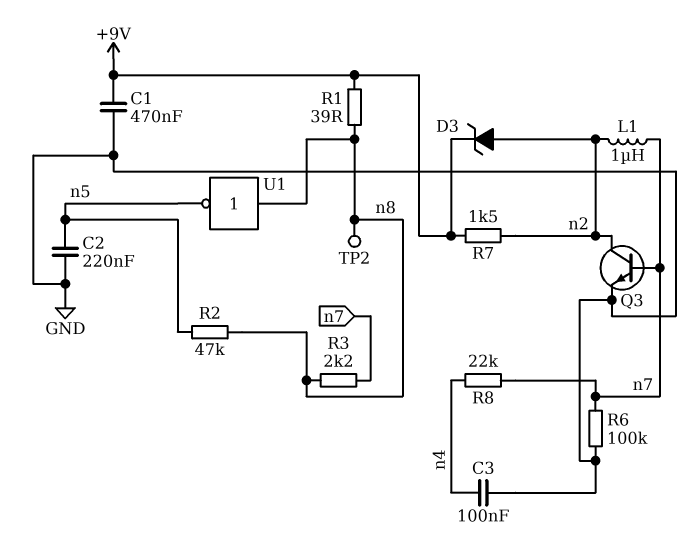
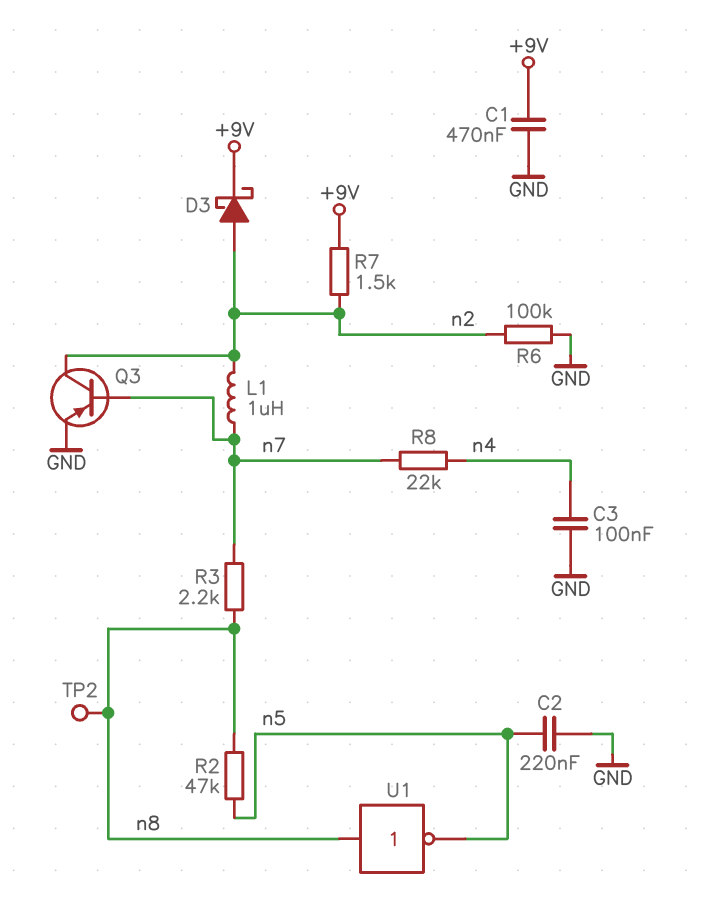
D3: zener (A n2, K +9V) -> schottky (A n2, K +9V)
Q3: NPN (B n7, C n2, E GND) -> PNP (B n7, C n2, E GND)
R1: 39 (+9V, n8) -> none
R6: 100k (GND, n7) -> 100k (GND, n2)

